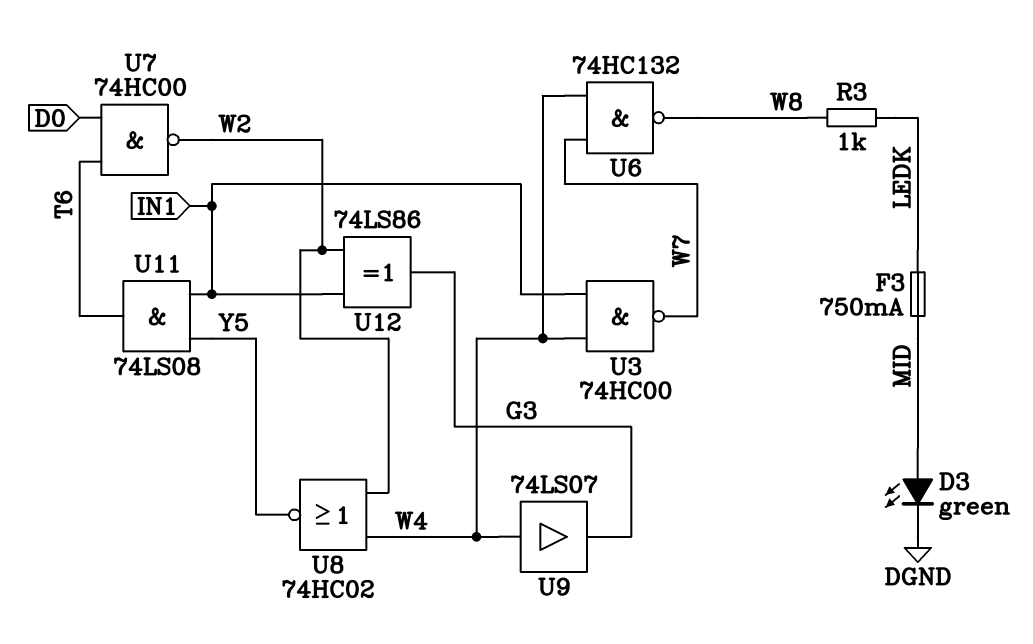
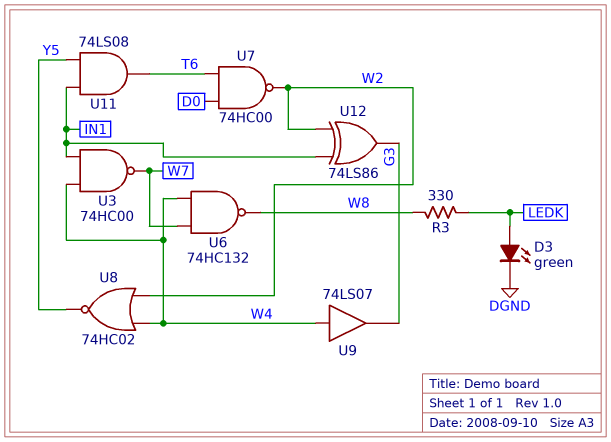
D3: LED green (A MID, K DGND) -> LED green (A LEDK, K DGND)
F3: 750mA (LEDK, MID) -> none
R3: 1k (LEDK, W8) -> 330 (LEDK, W8)

